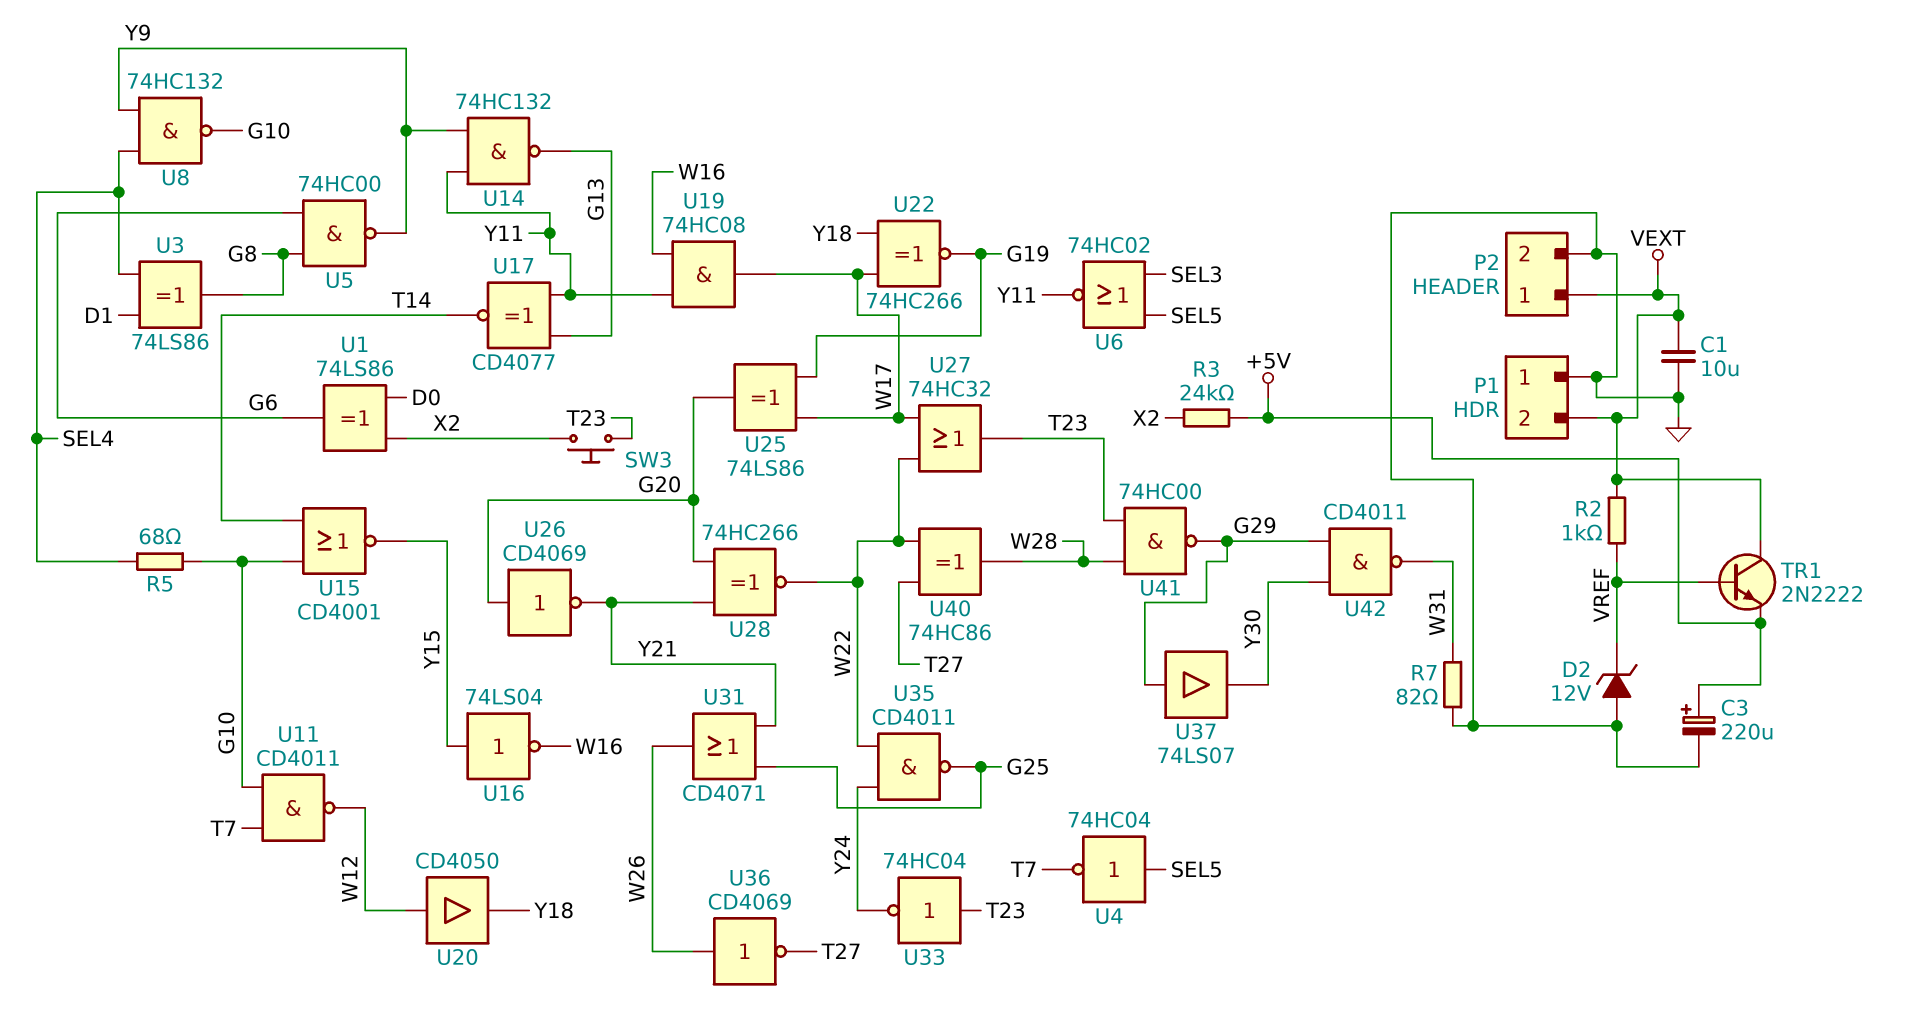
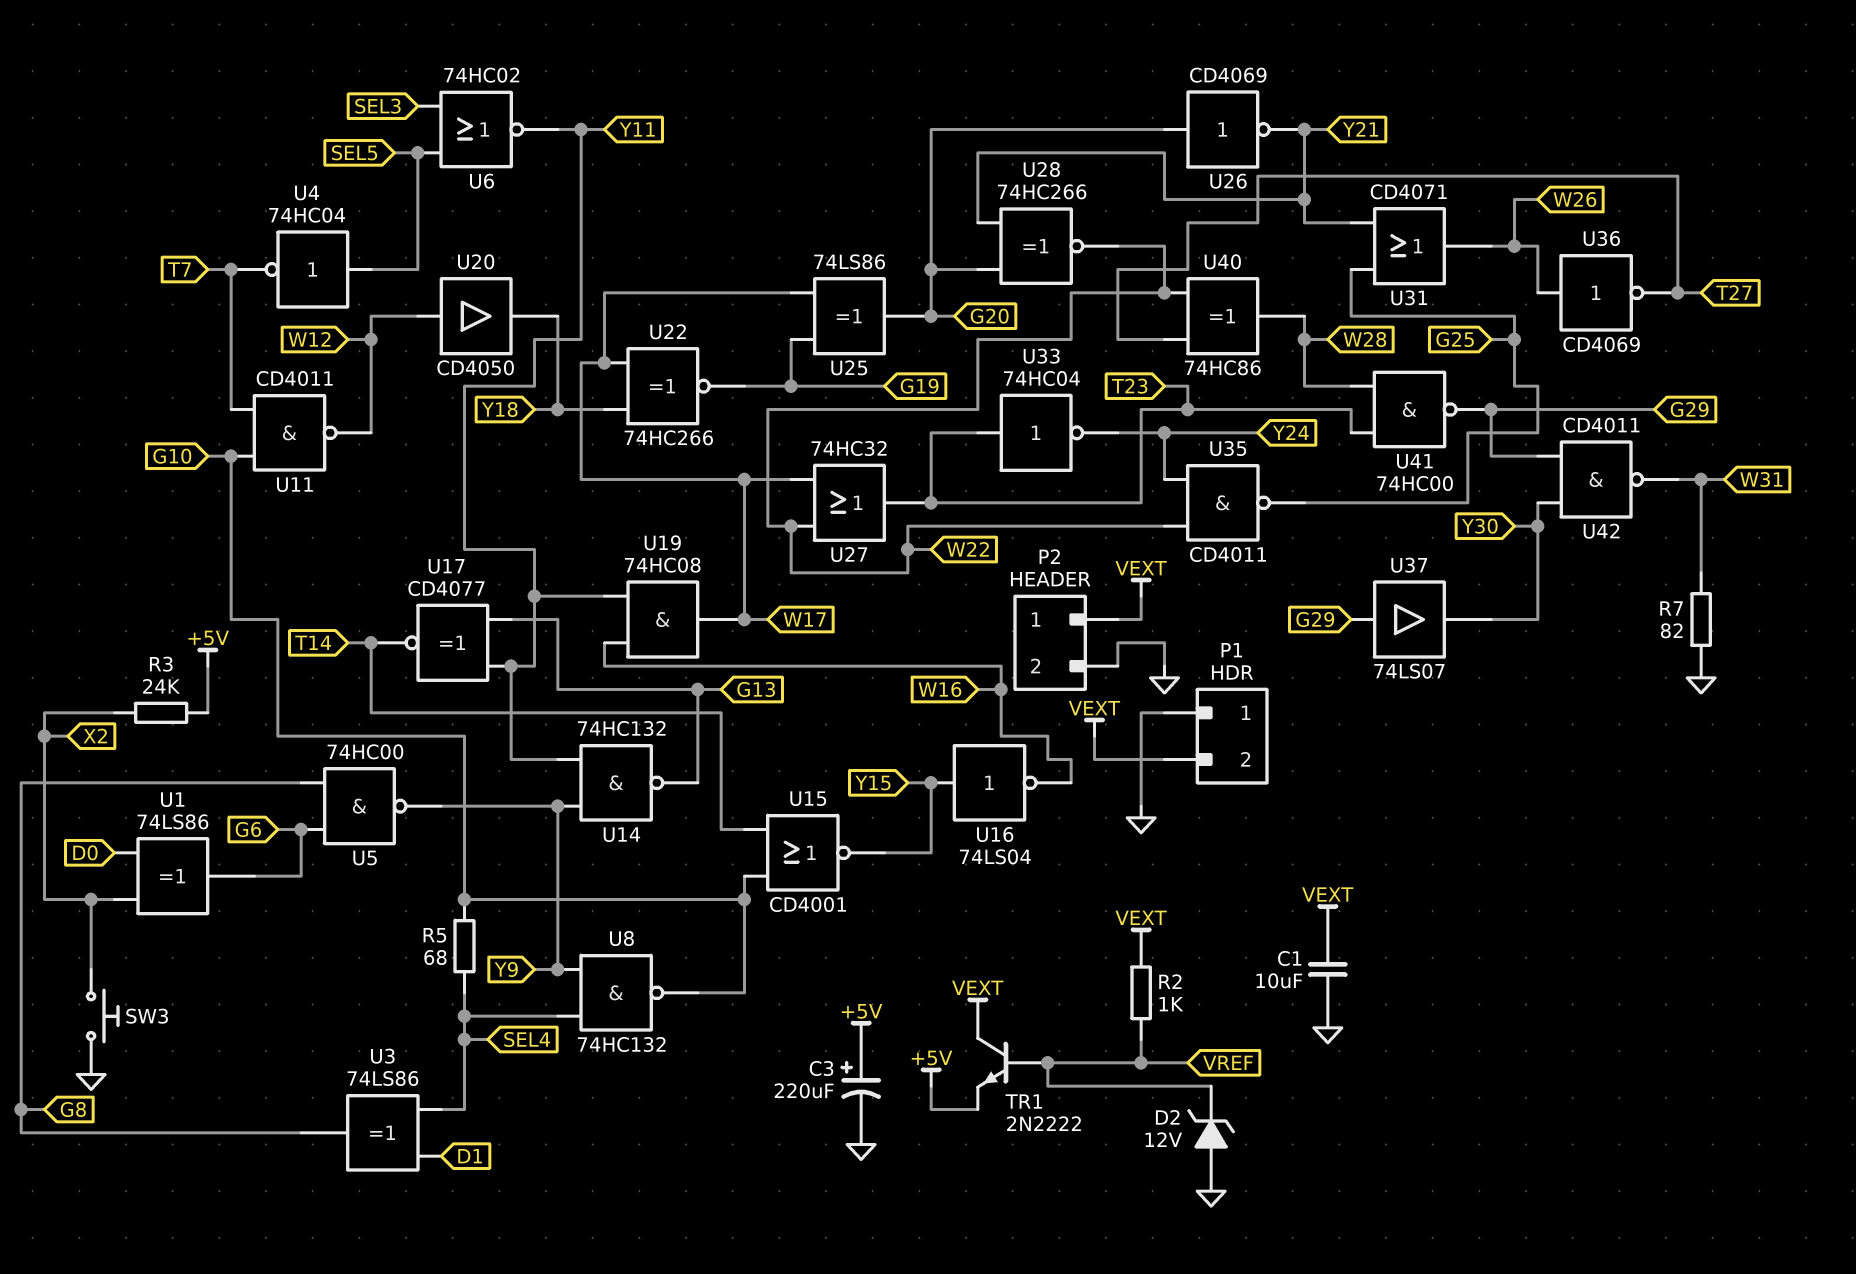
SW3: button (T23, X2) -> button (GND, X2)

